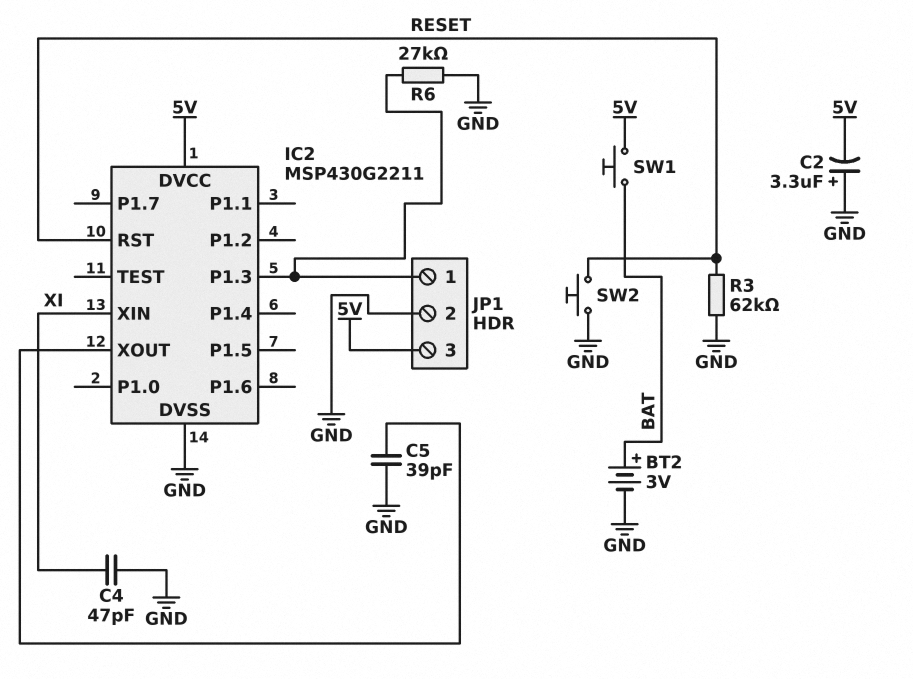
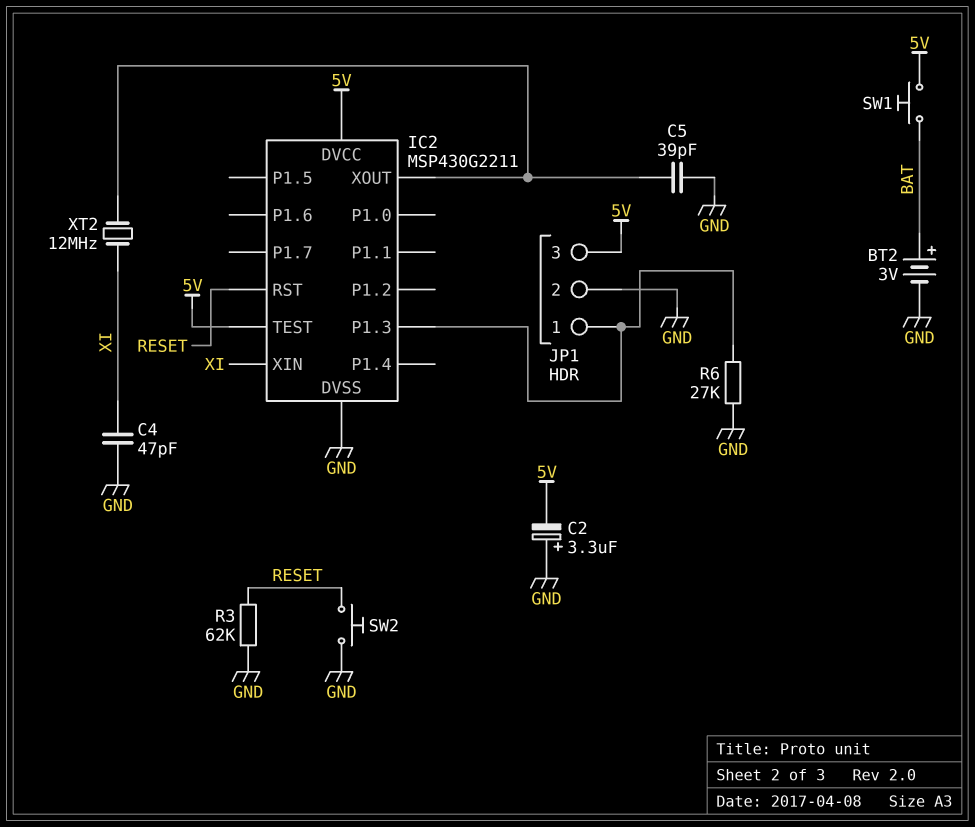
IC2 pin TEST: none -> 5V
XT2: none -> 12MHz (IC2/XOUT, XI)

